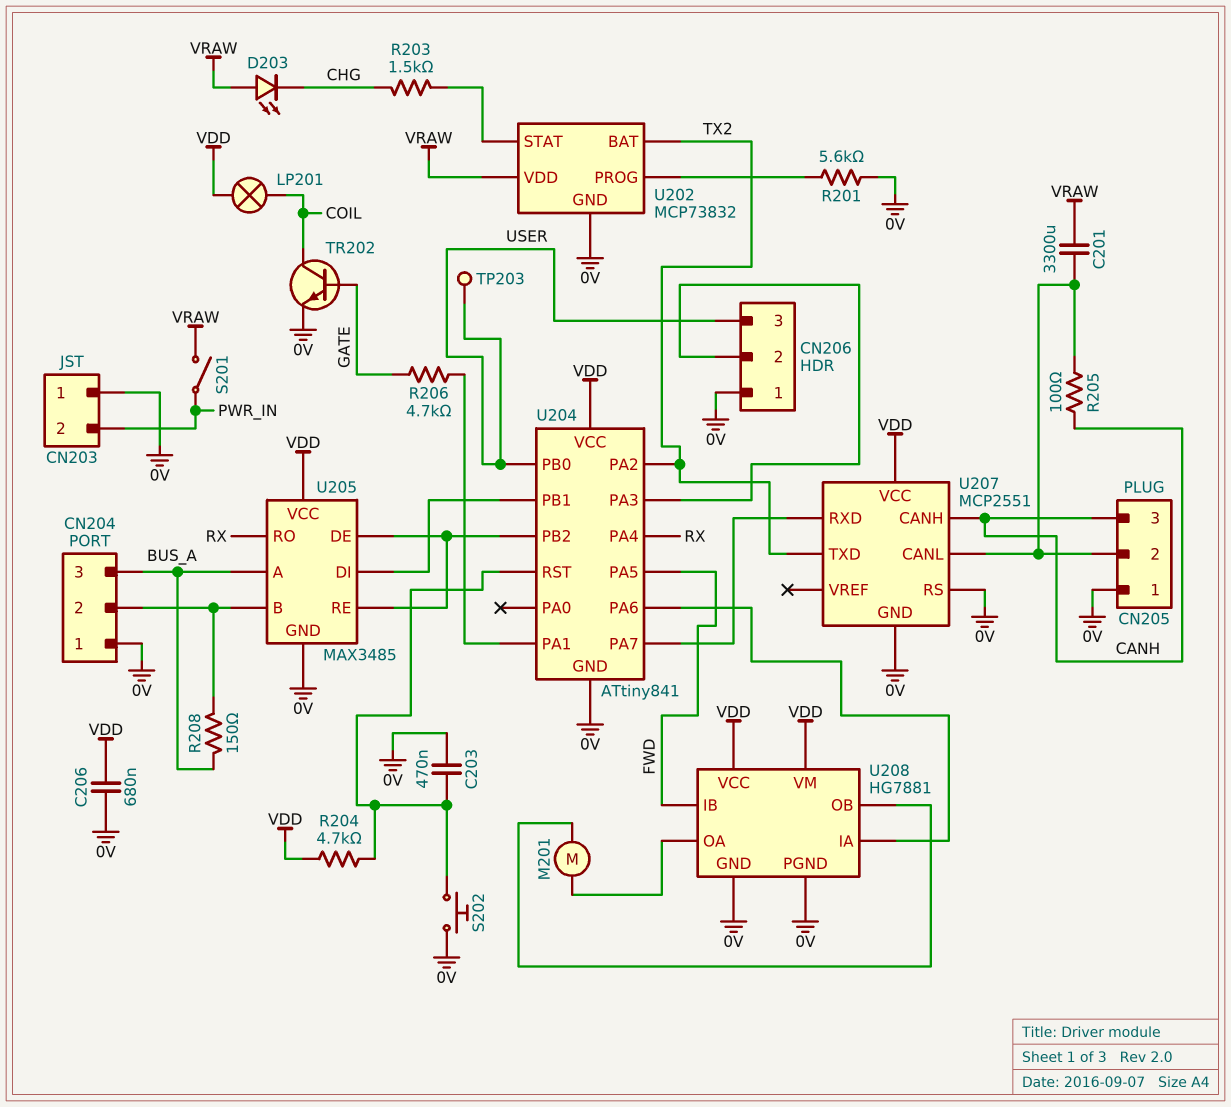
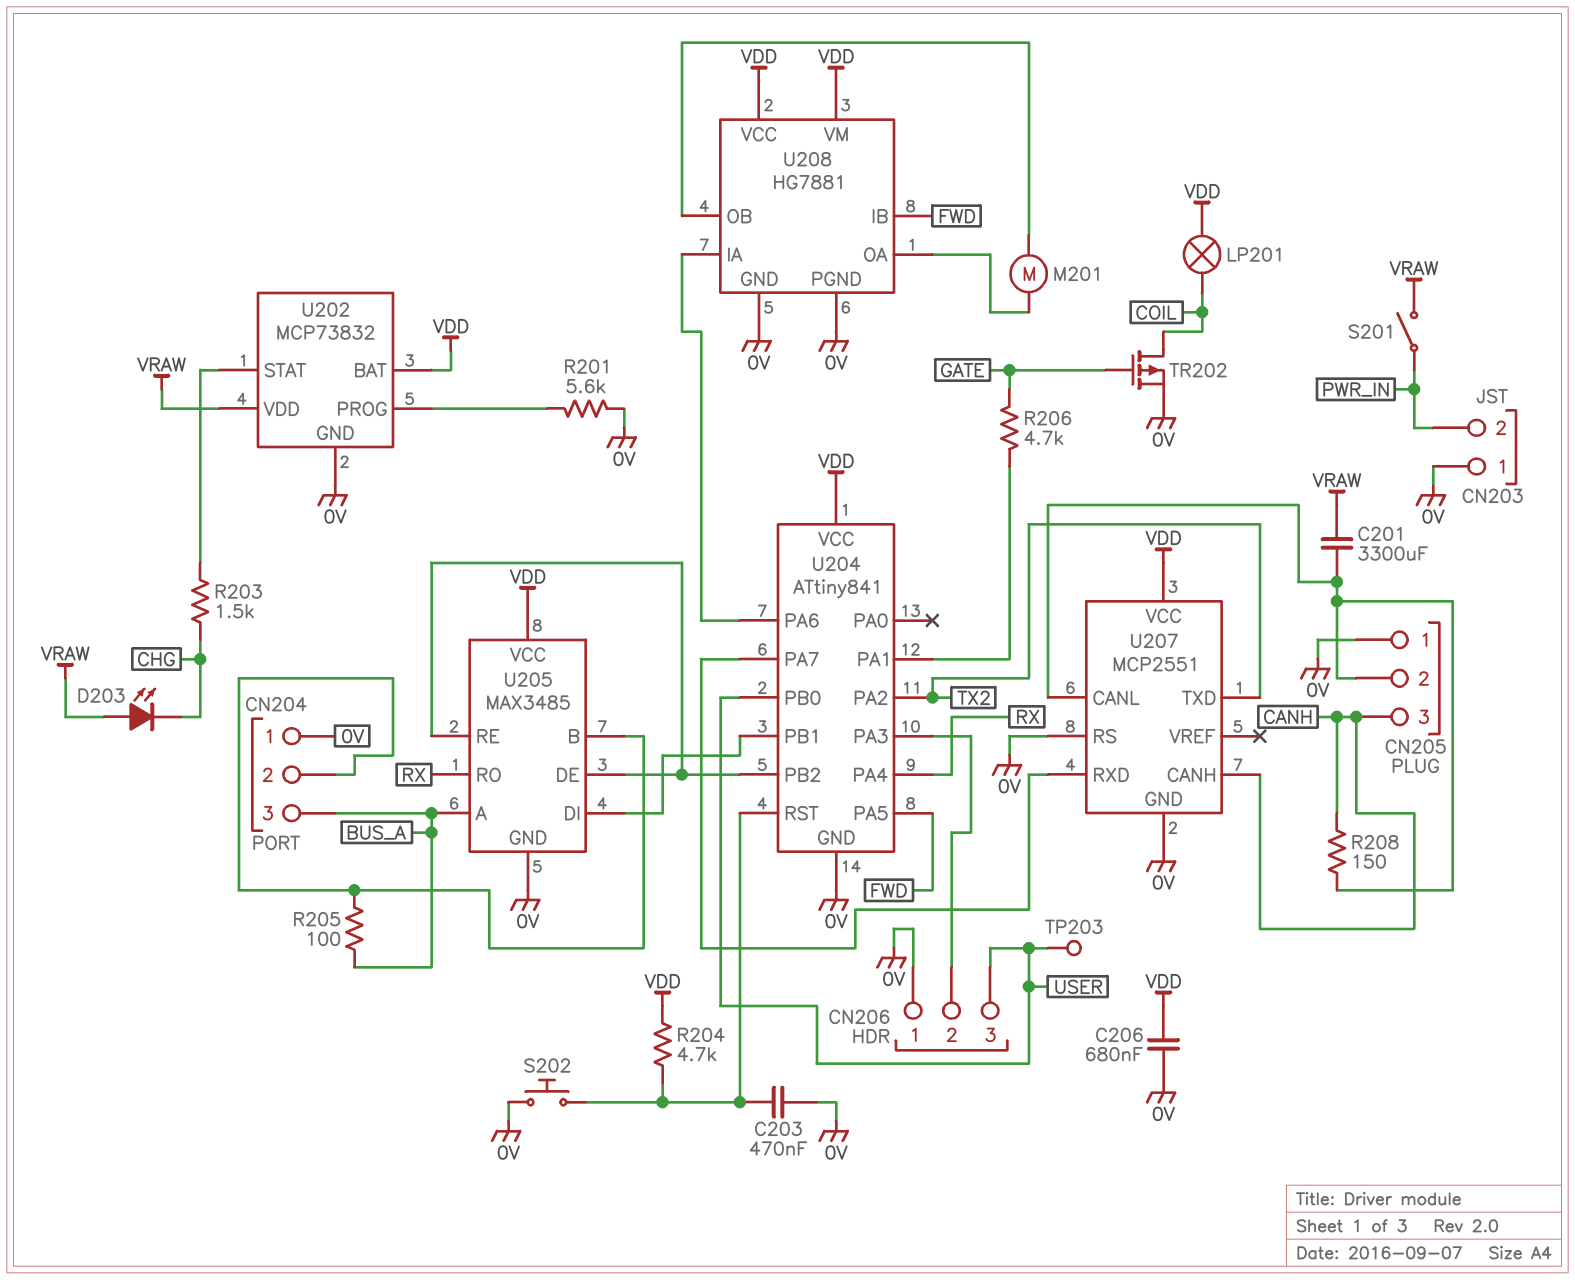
R205: 100 (CANH, CN205/2) -> 100 (BUS_A, CN204/2)
R208: 150 (BUS_A, CN204/2) -> 150 (CANH, CN205/2)
TR202: NPN (B GATE, C COIL, E 0V) -> PMOS (G GATE, D COIL, S 0V)
U202 pin BAT: TX2 -> VDD

